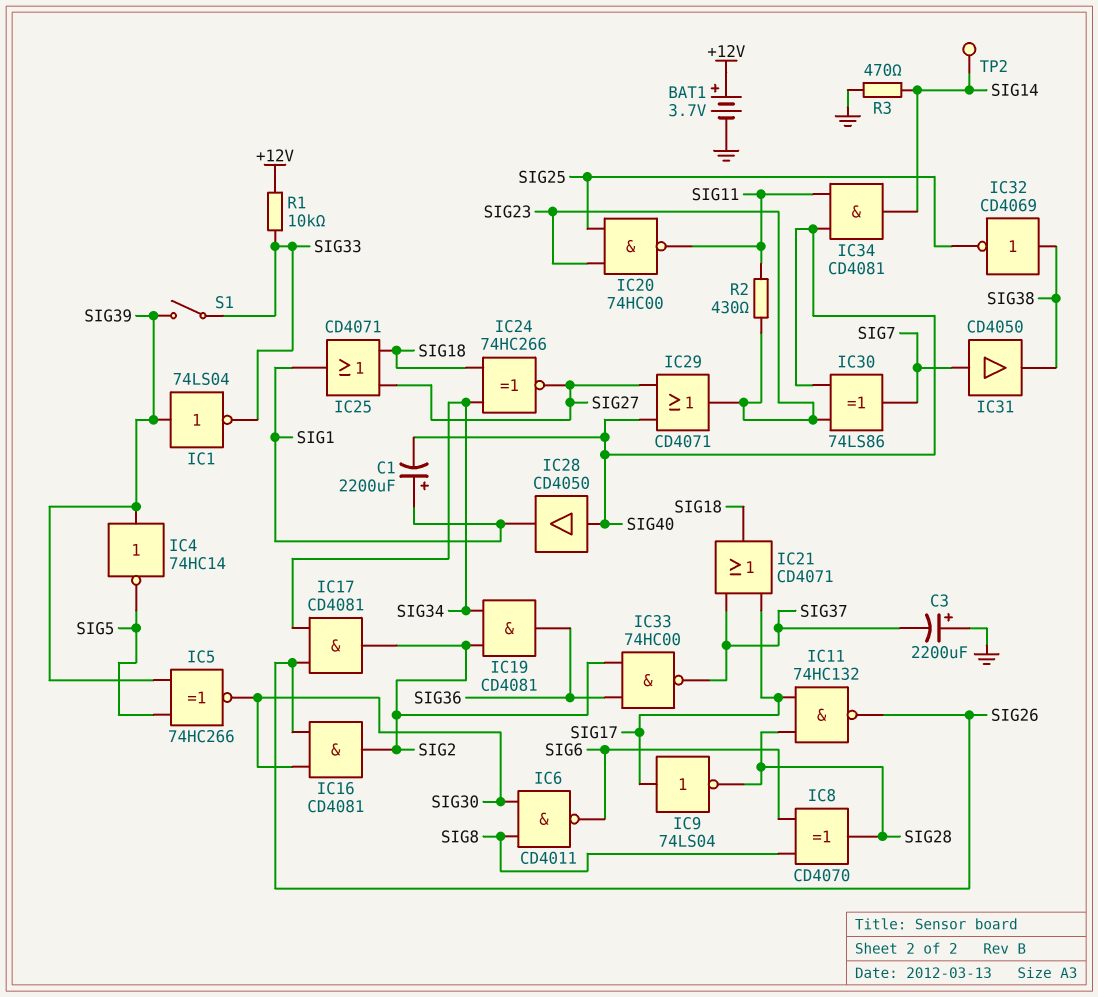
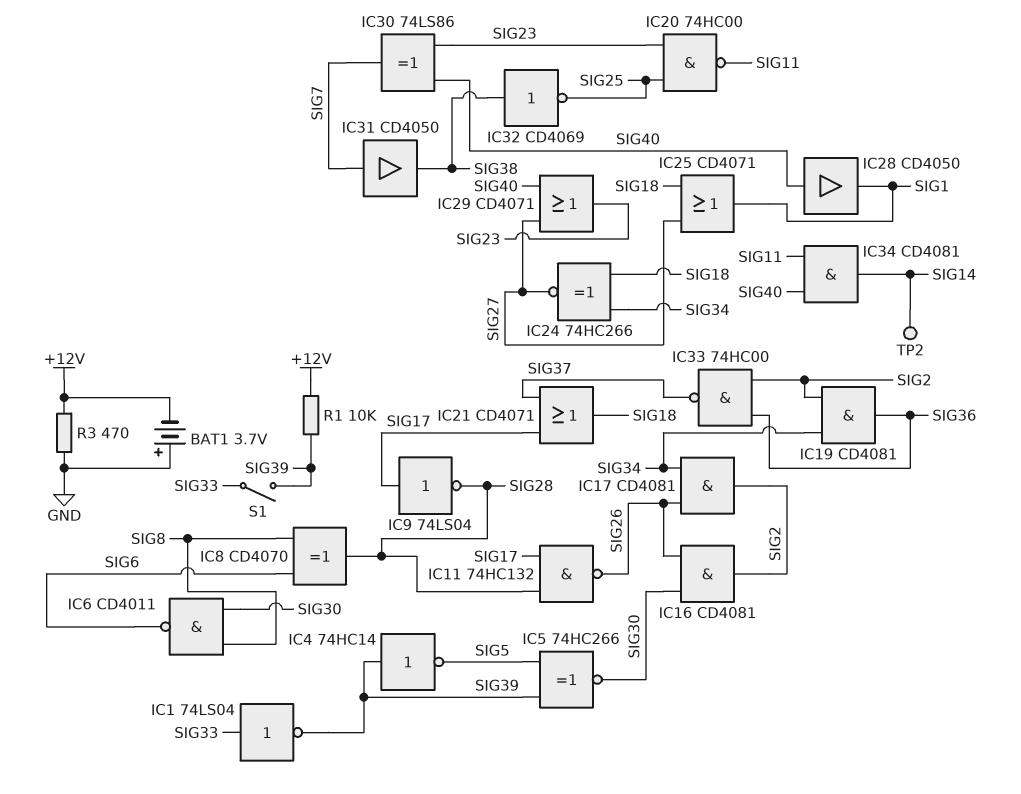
BAT1: 3.7V (plus +12V, minus GND) -> 3.7V (plus GND, minus +12V)
C1: 2200uF (plus SIG1, minus SIG40) -> none
C3: 2200uF (plus GND, minus SIG37) -> none
IC1: NOT 74LS04 (in SIG39, out SIG33) -> NOT 74LS04 (in SIG33, out SIG39)
R1: 10k (+12V, SIG33) -> 10k (+12V, SIG39)
R2: 430 (SIG11, SIG23) -> none
R3: 470 (GND, SIG14) -> 470 (+12V, GND)

